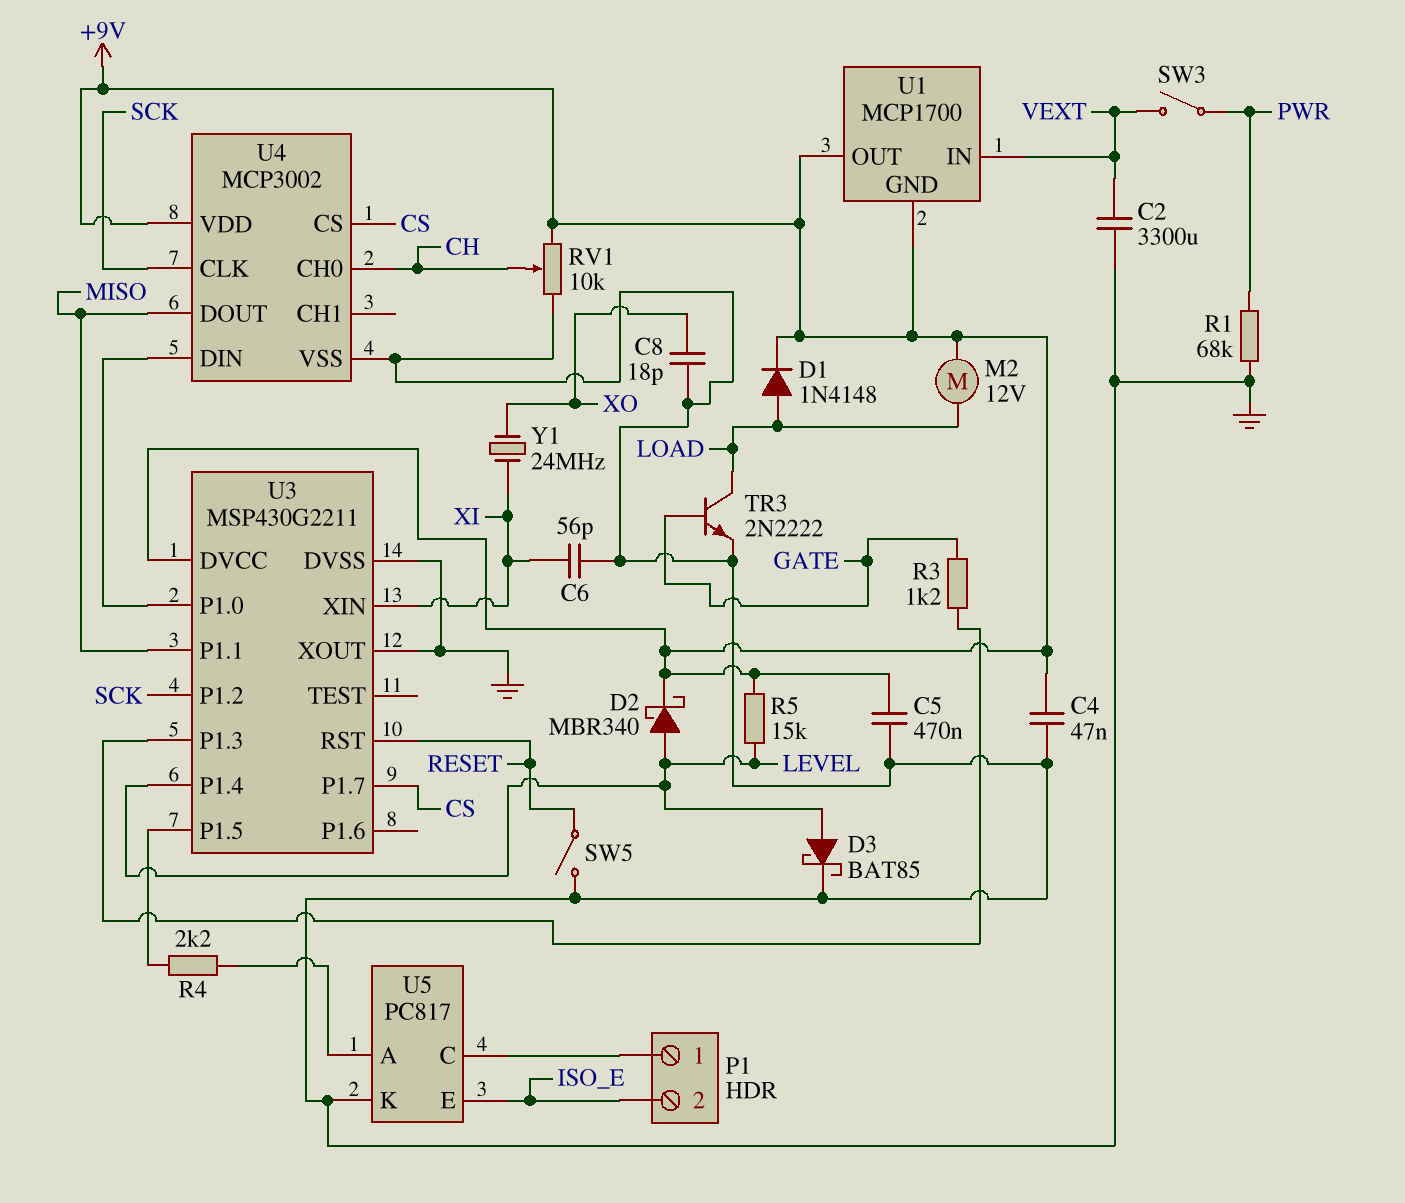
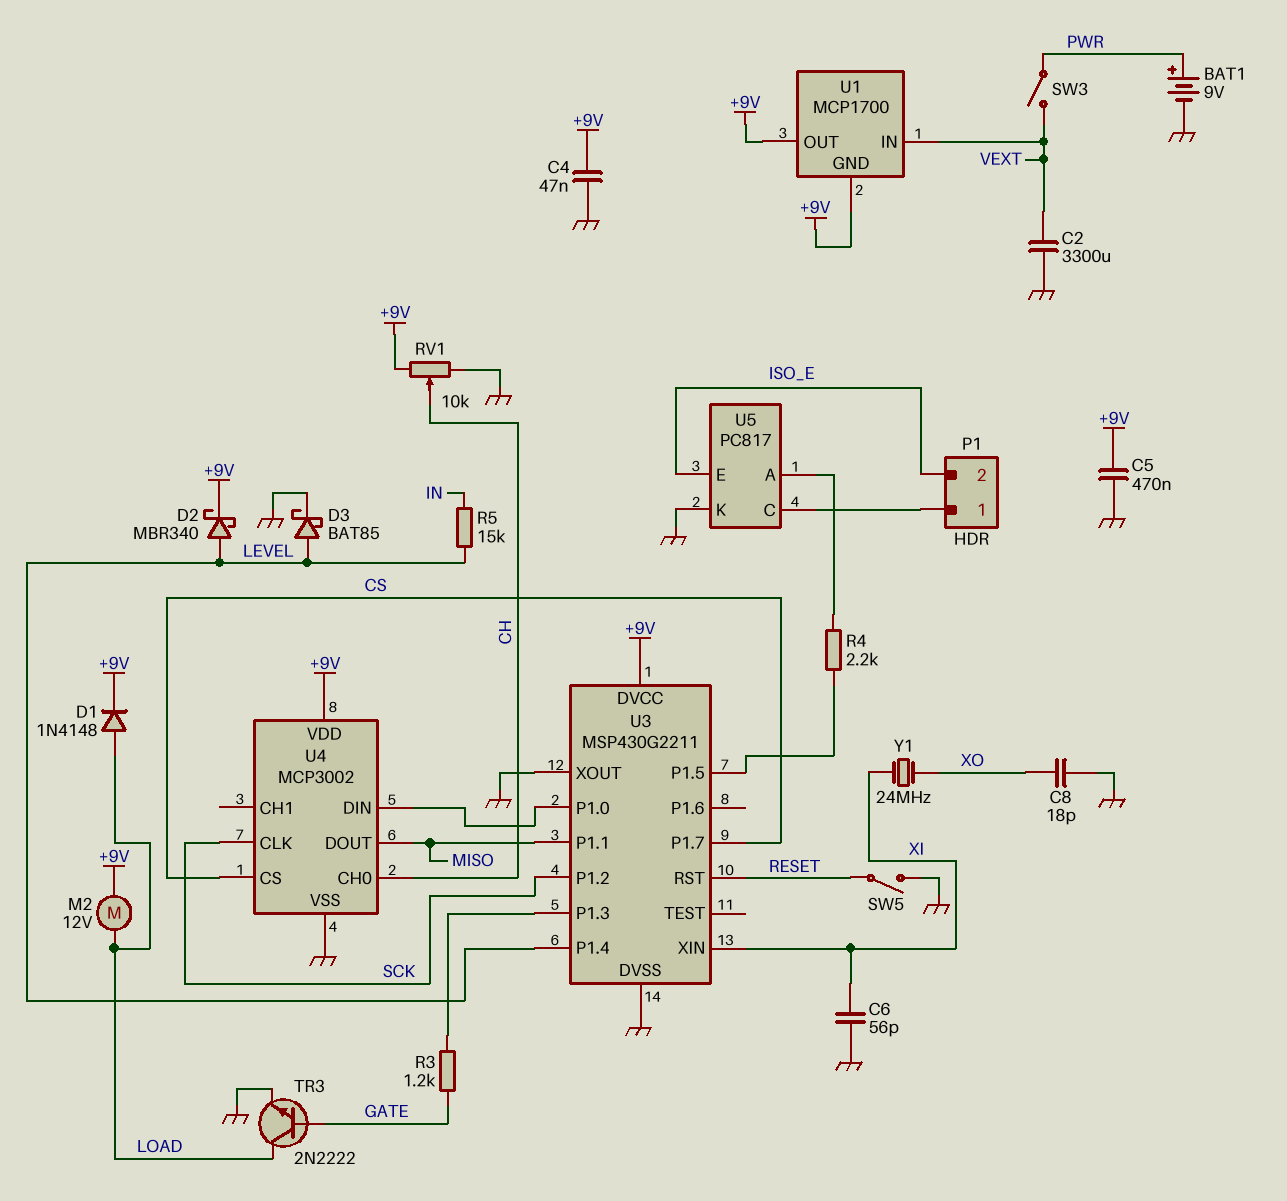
BAT1: none -> 9V (plus PWR, minus GND)
R1: 68k (GND, PWR) -> none
R5: 15k (+9V, LEVEL) -> 15k (IN, LEVEL)

